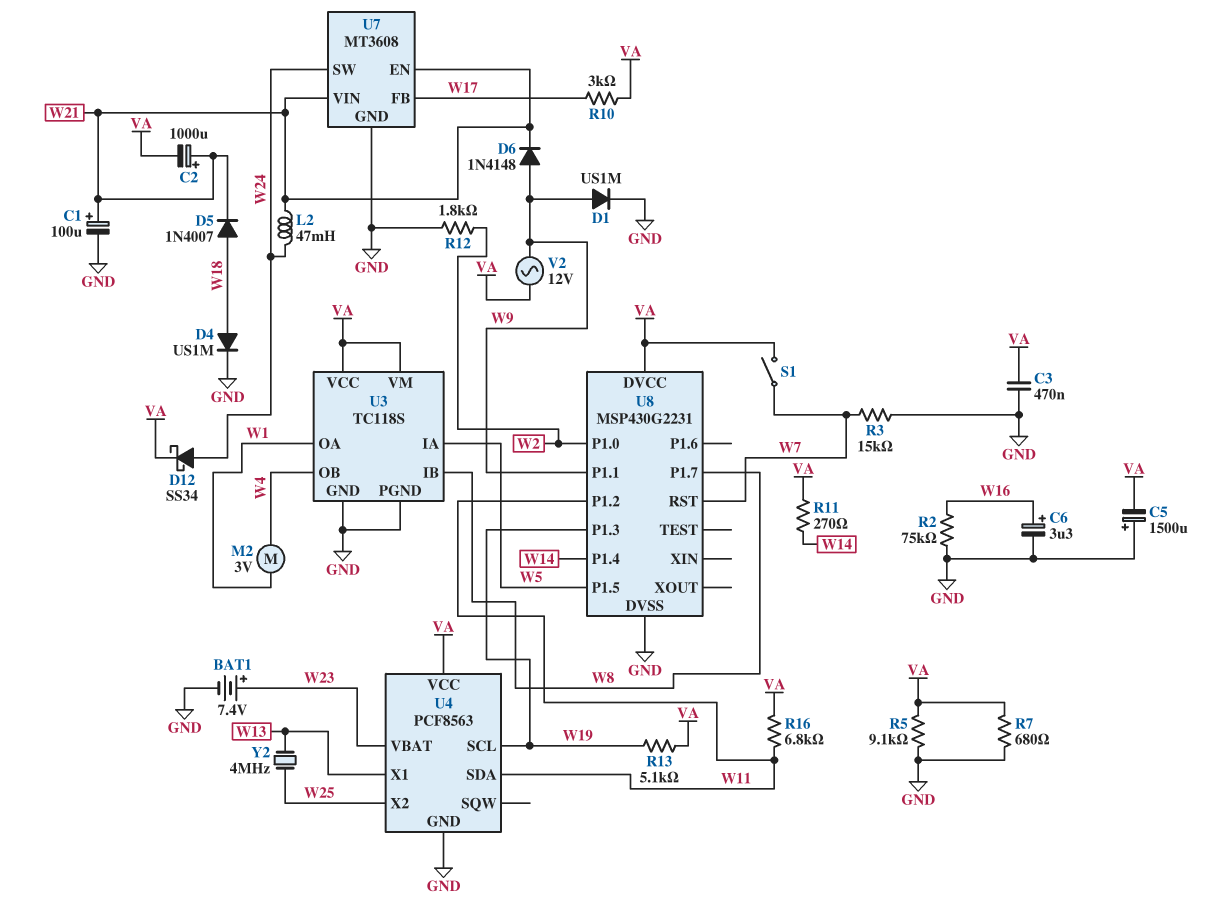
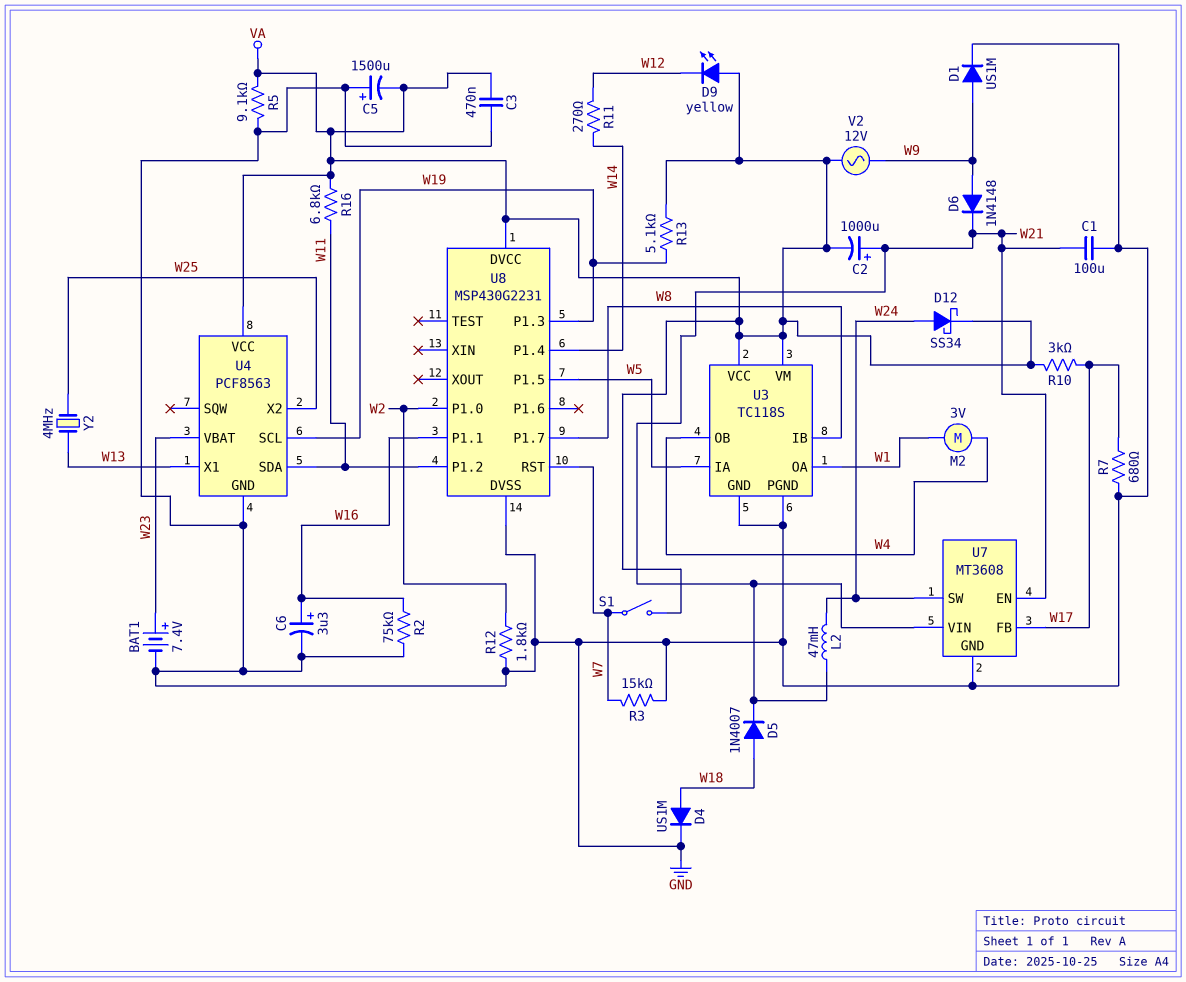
C1: 100uF (plus W21, minus GND) -> 100uF (GND, W21)
D9: none -> LED yellow (A VA, K W12)
R7: 680 (GND, VA) -> 680 (GND, W17)
R11: 270 (VA, W14) -> 270 (W12, W14)
U8 pin P1.1: W9 -> W16

